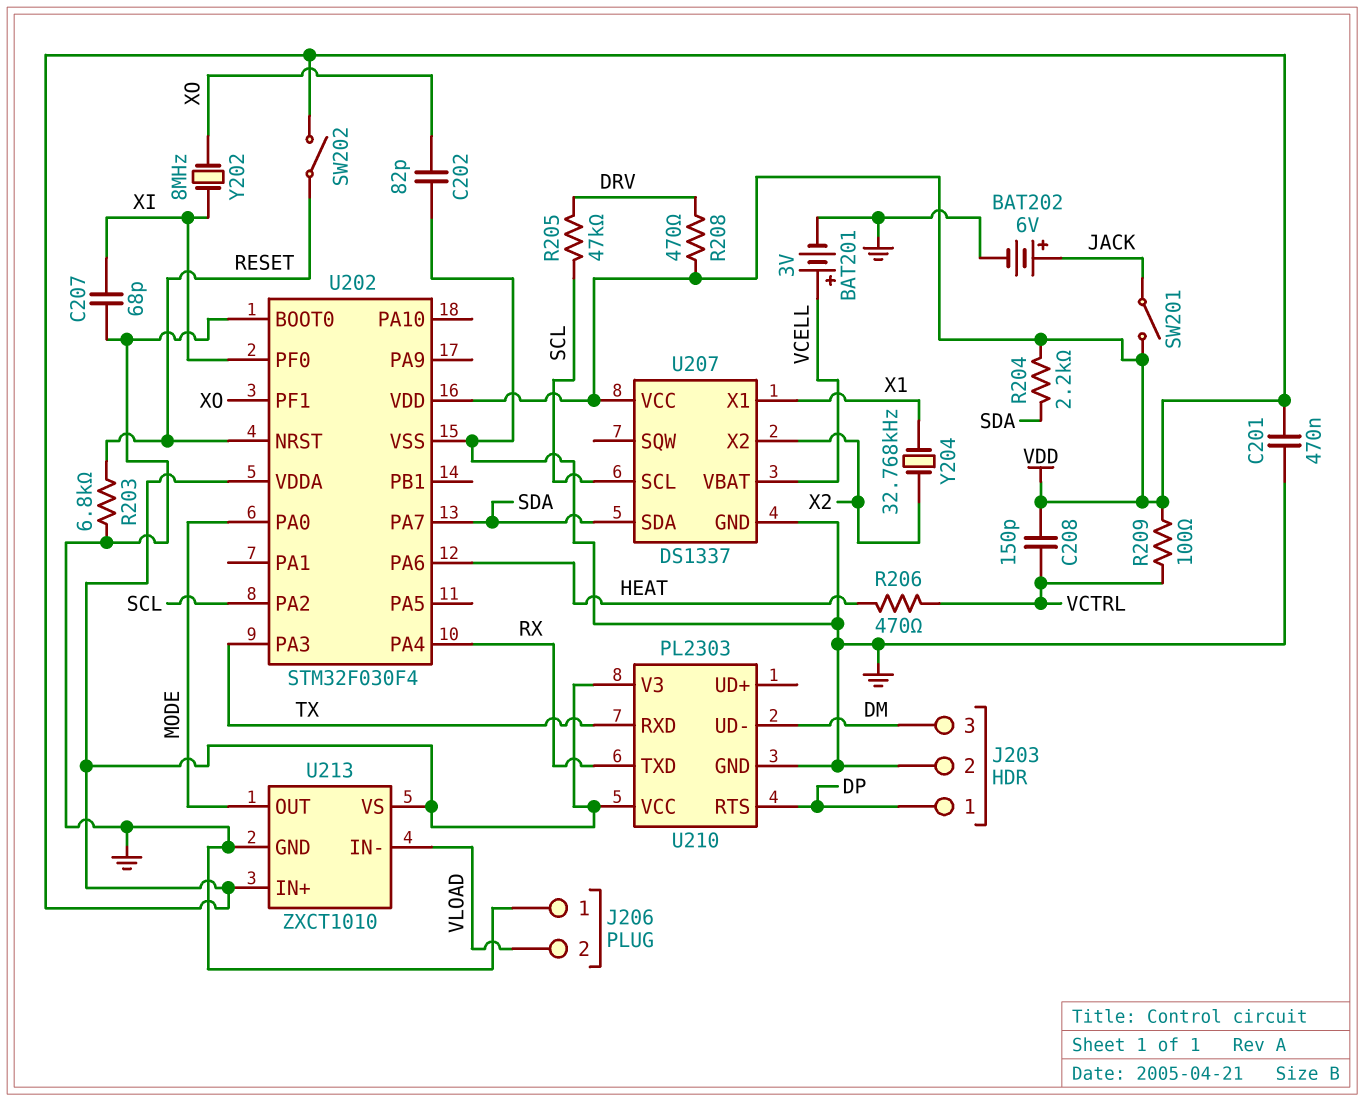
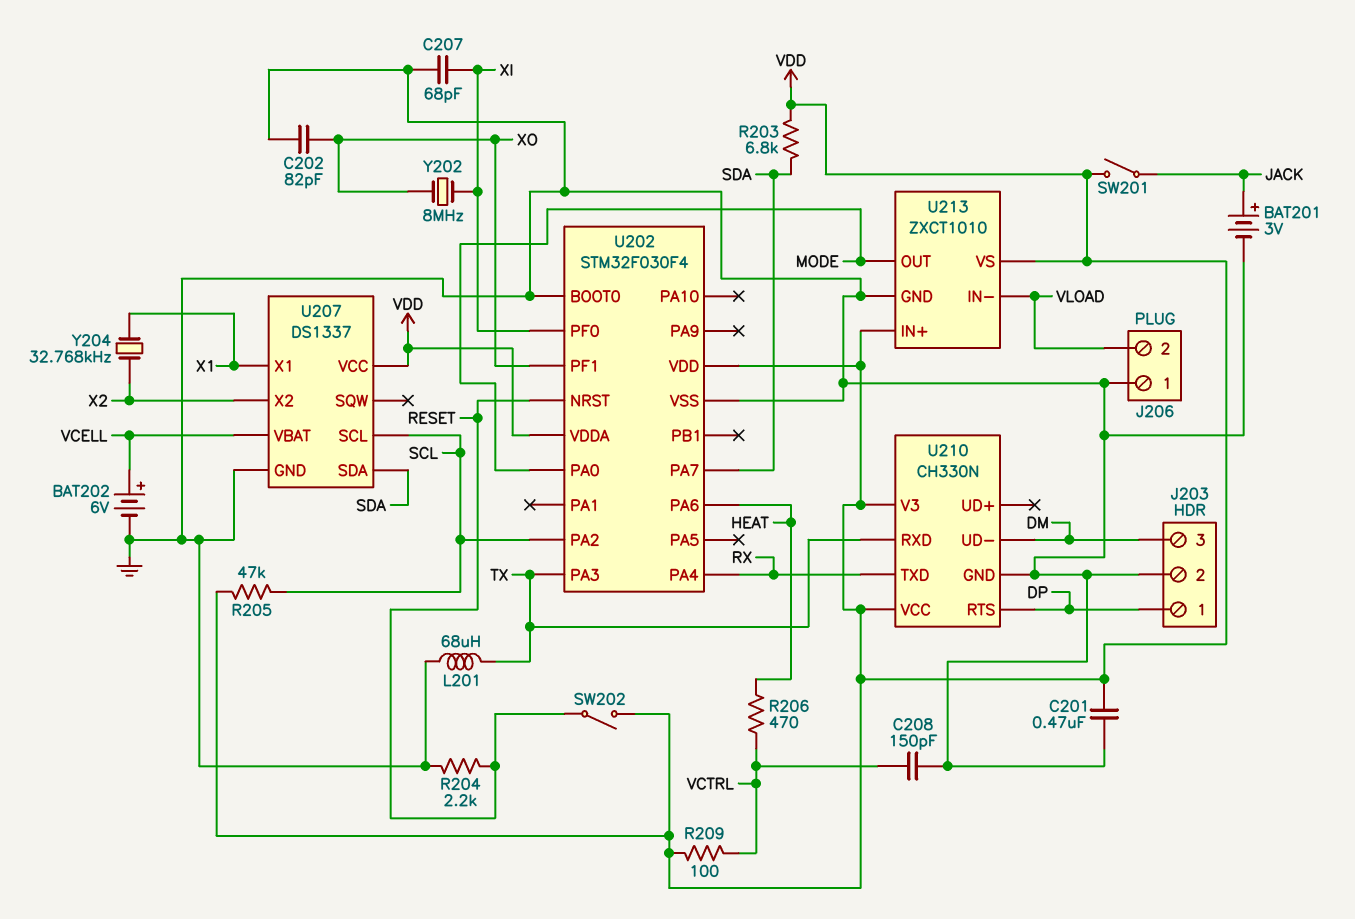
BAT201: 3V (plus VCELL, minus GND) -> 3V (plus JACK, minus GND)
BAT202: 6V (plus JACK, minus GND) -> 6V (plus VCELL, minus GND)
C208: 150pF (VCTRL, VDD) -> 150pF (GND, VCTRL)
L201: none -> 68uH (GND, TX)
R203: 6.8k (GND, RESET) -> 6.8k (SDA, VDD)
R204: 2.2k (SDA, VDD) -> 2.2k (GND, RESET)
R205: 47k (DRV, SCL) -> 47k (SCL, VDD)
R208: 470 (DRV, VDD) -> none
U210: PL2303 -> CH330N

